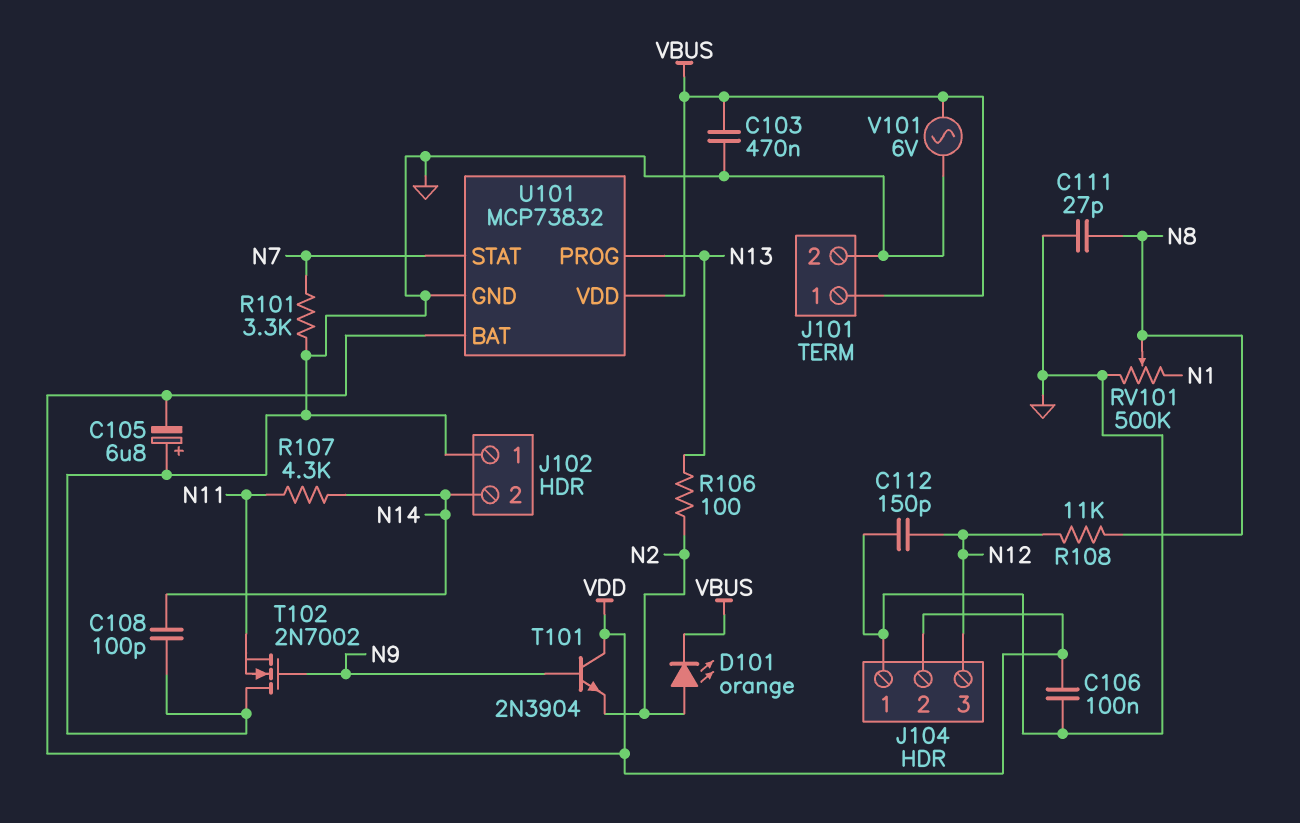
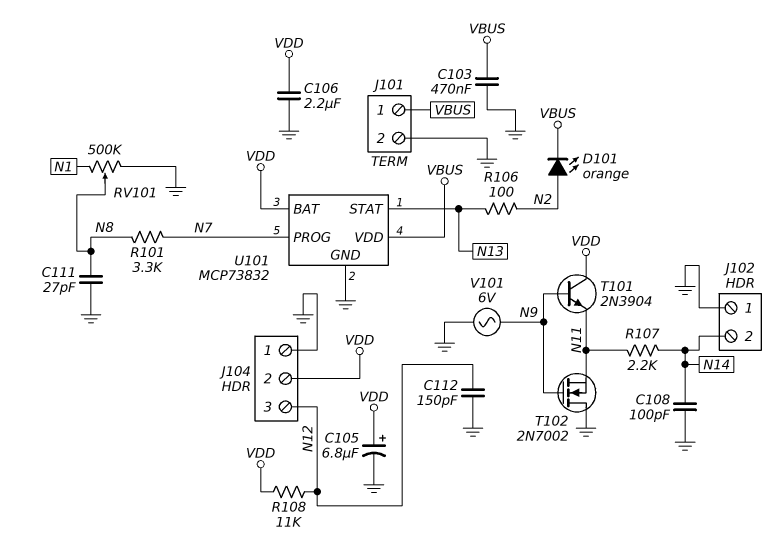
C105: 6.8uF (plus GND, minus VDD) -> 6.8uF (plus VDD, minus GND)
C106: 100nF (GND, VDD) -> 2.2uF (GND, VDD)
R101: 3.3k (GND, N7) -> 3.3k (N7, N8)
R107: 4.3k (N11, N14) -> 2.2k (N11, N14)
R108: 11k (N8, N12) -> 11k (N12, VDD)
T101: NPN 2N3904 (B N9, C VDD, E N2) -> NPN 2N3904 (B N9, C VDD, E N11)
U101 pin PROG: N13 -> N7
U101 pin STAT: N7 -> N13
V101: AC 6V (GND, VBUS) -> AC 6V (GND, N9)

